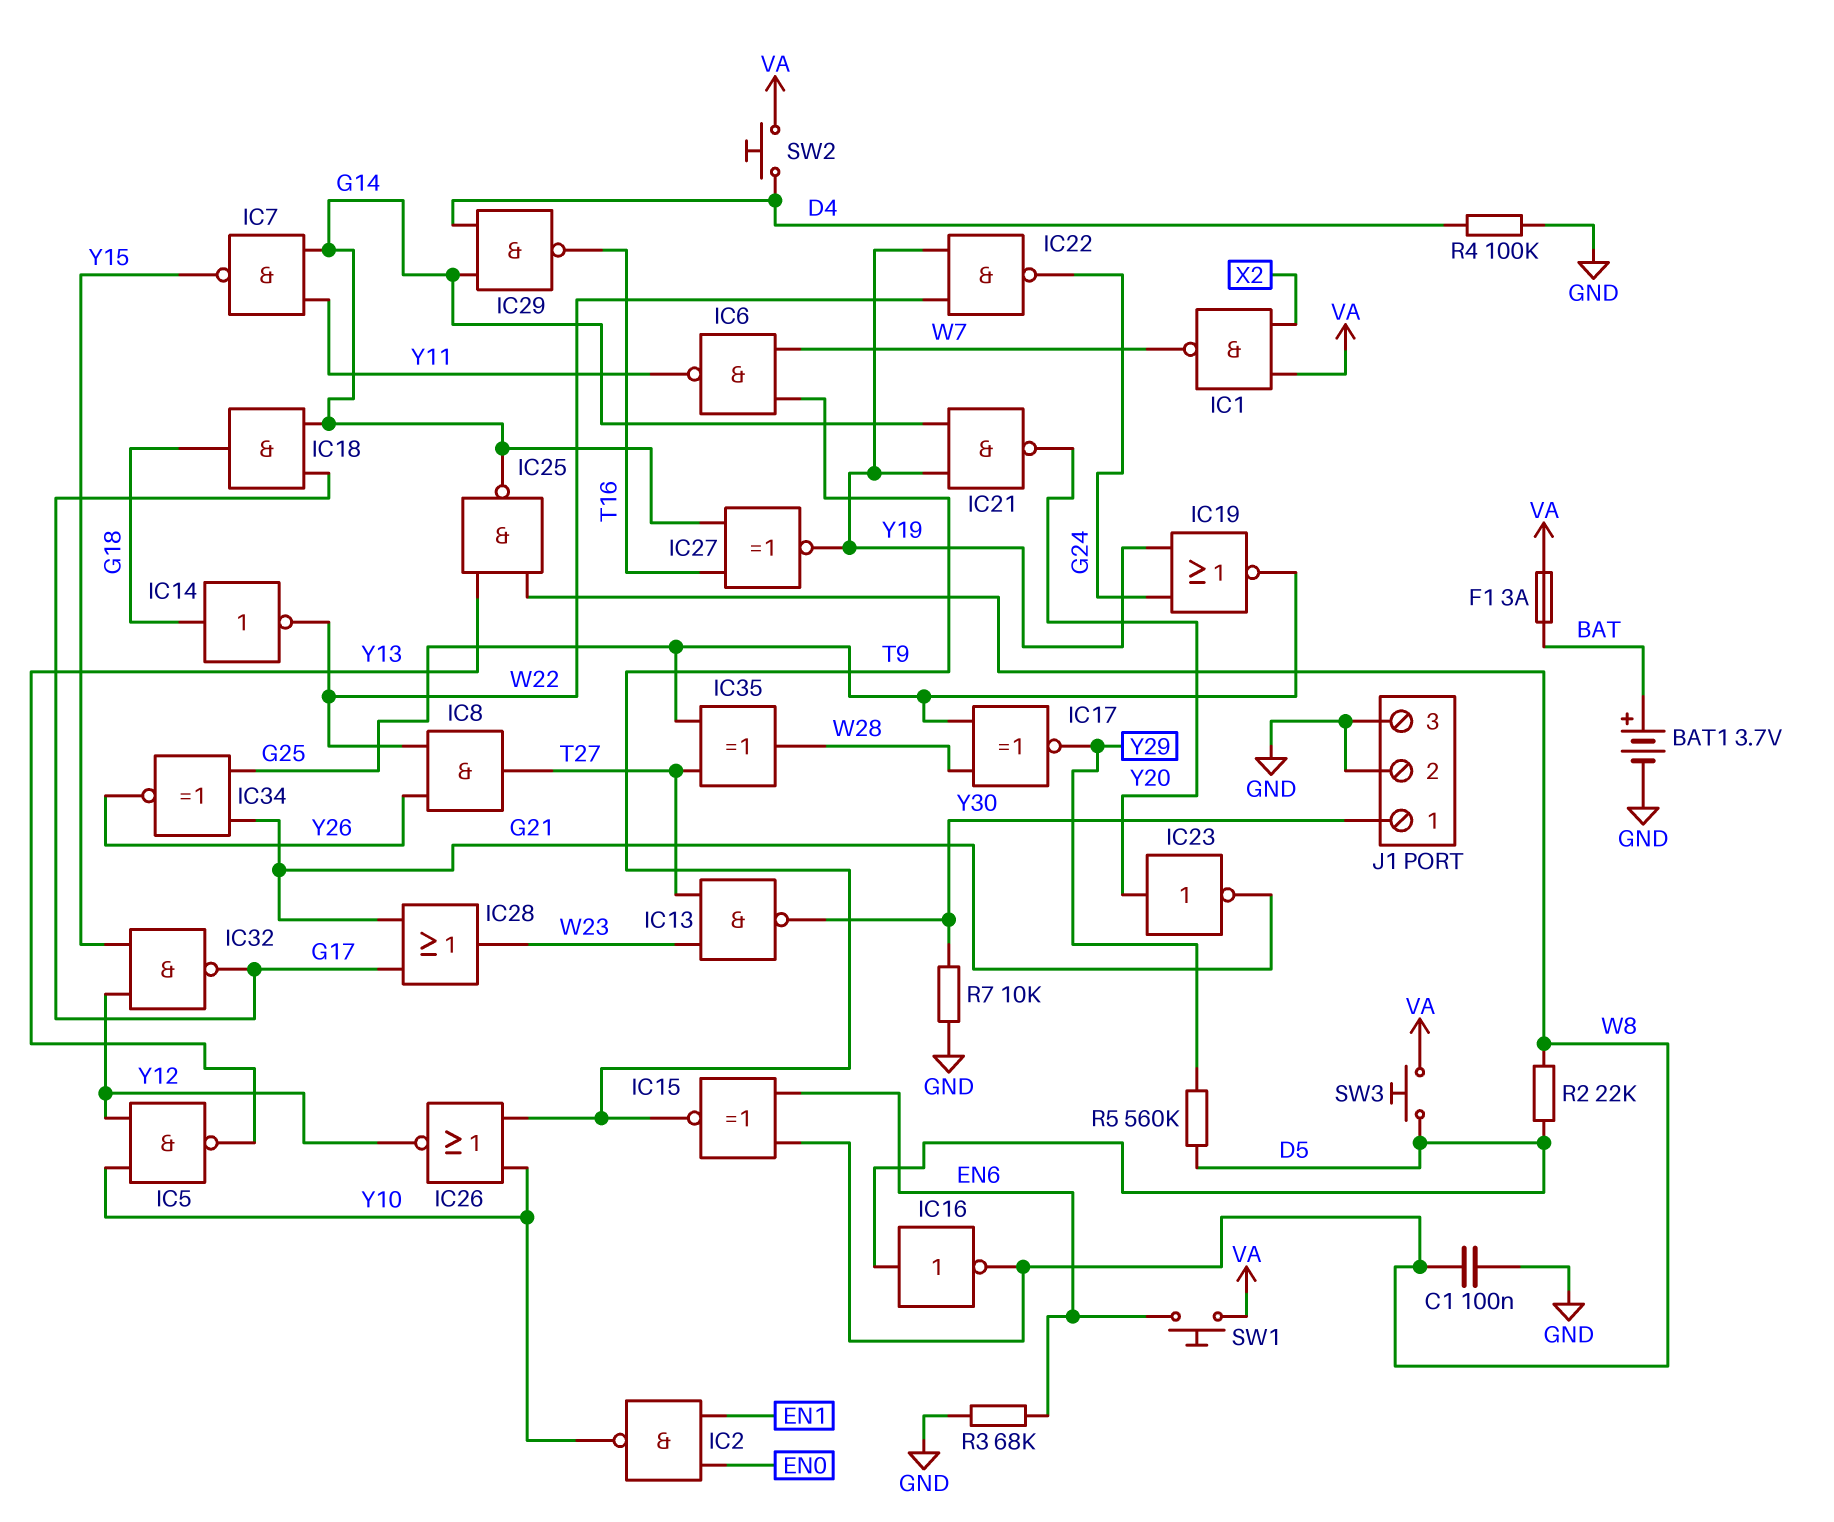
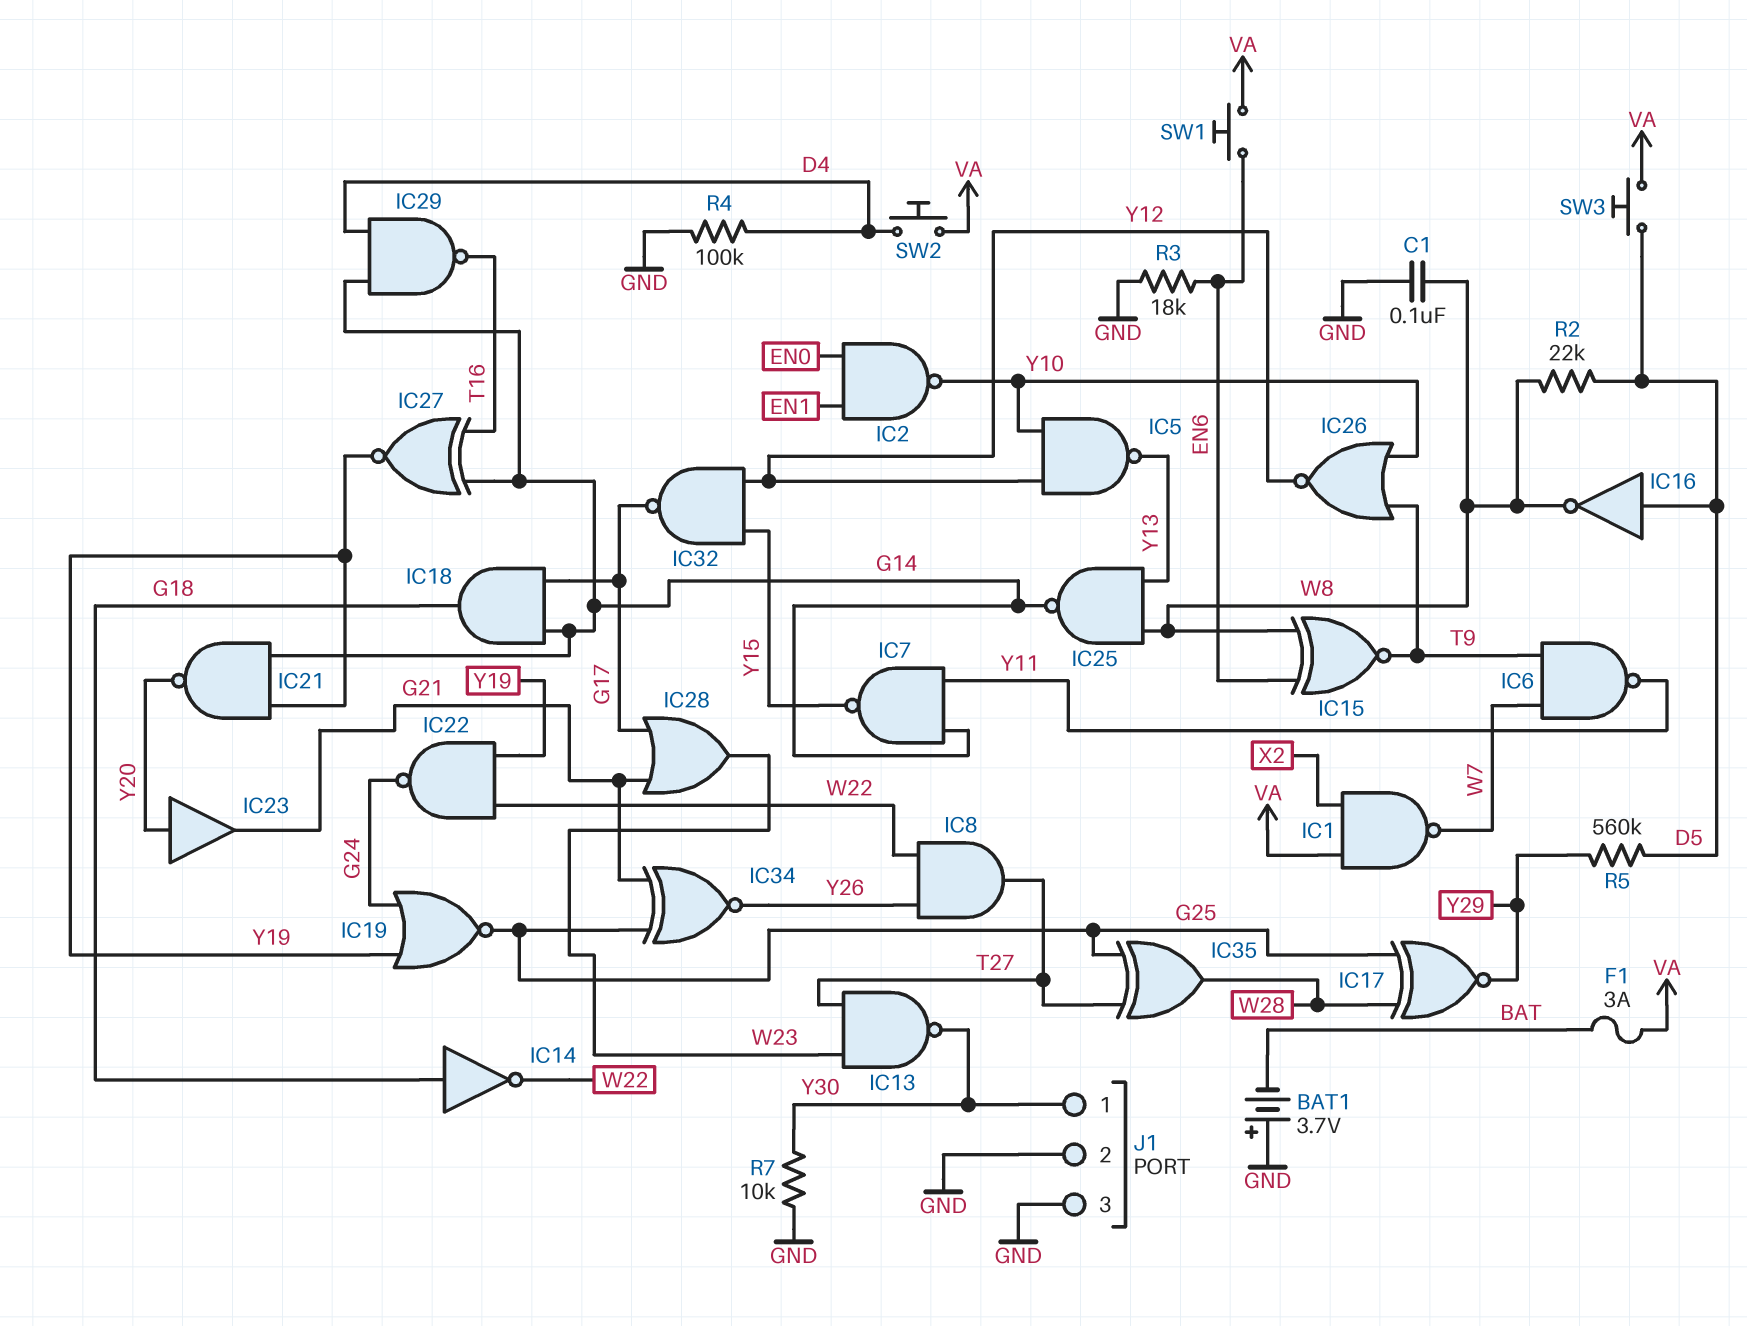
BAT1: 3.7V (plus BAT, minus GND) -> 3.7V (plus GND, minus BAT)
IC23: NOT (in Y20, out G21) -> buffer (in Y20, out G21)
R3: 68k (EN6, GND) -> 18k (EN6, GND)

